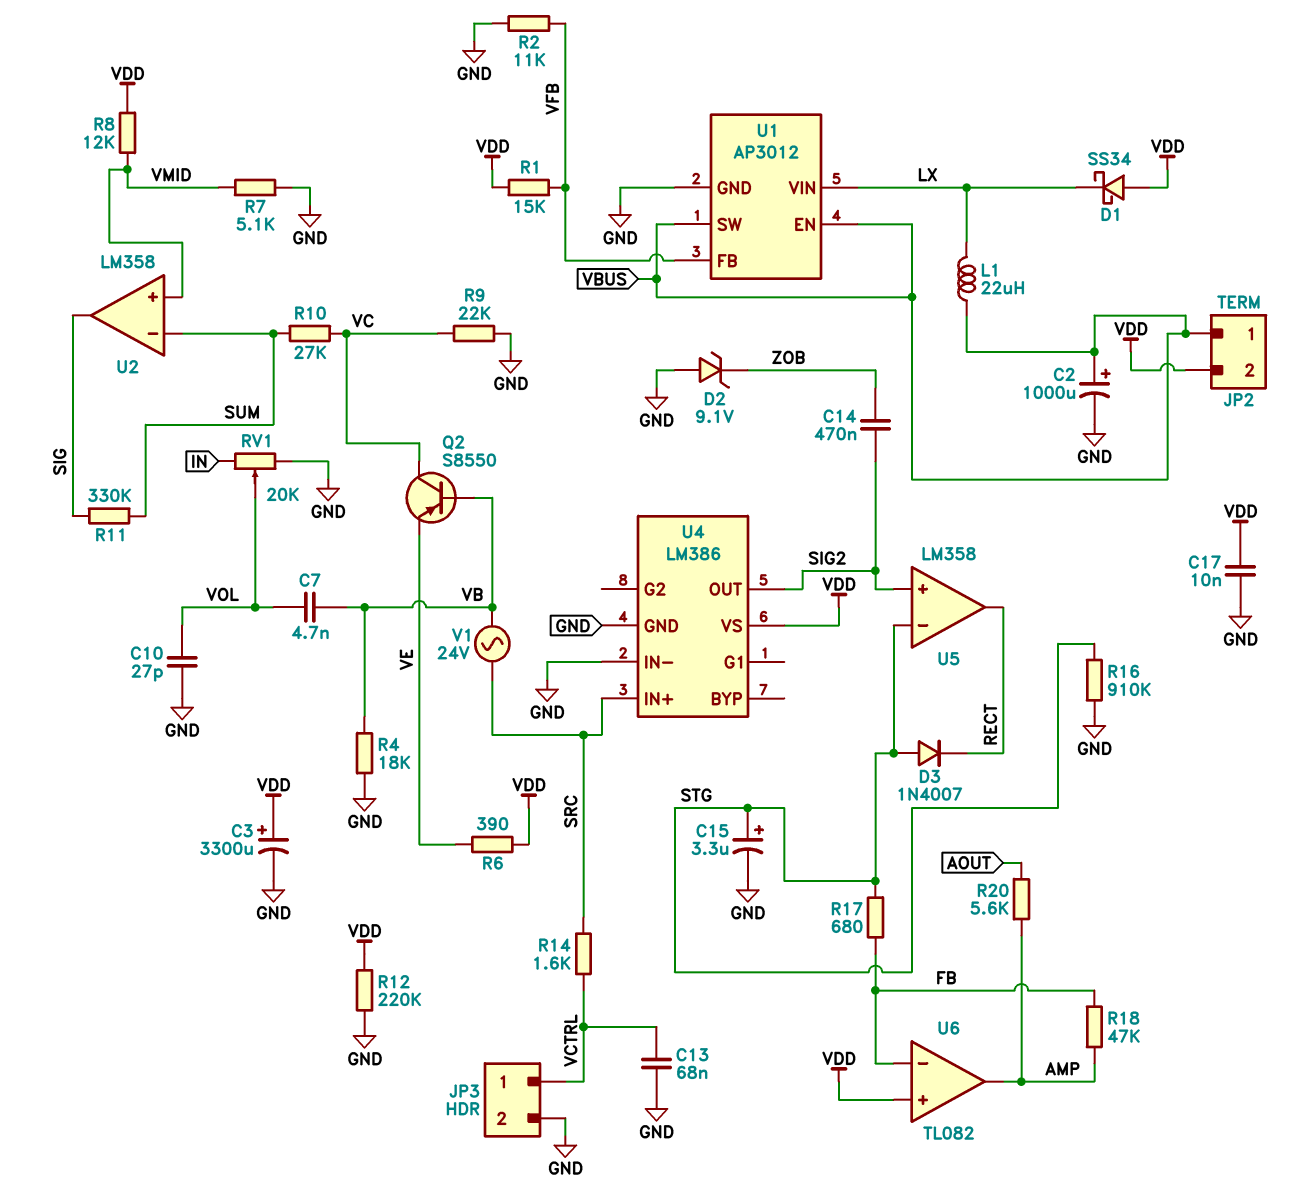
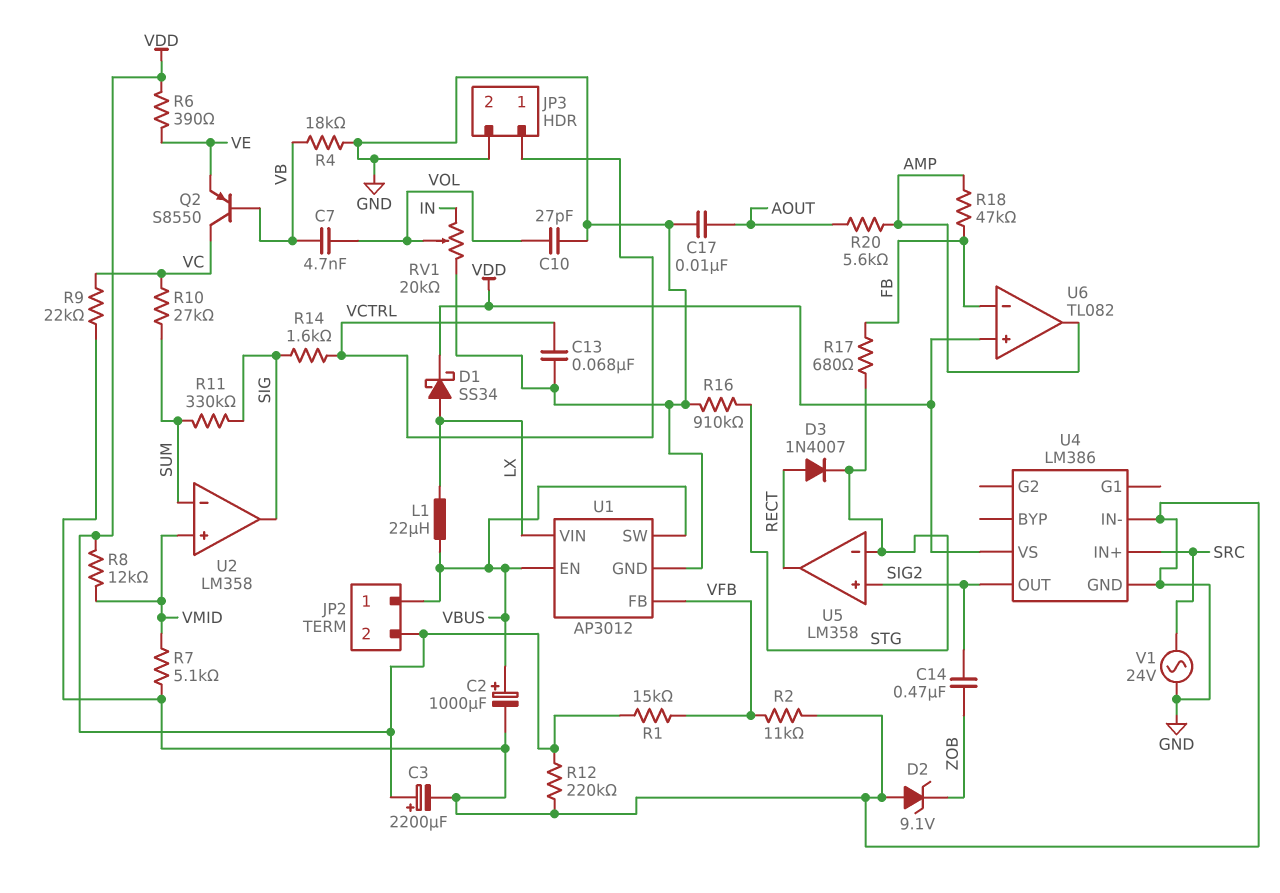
C3: 3300uF (plus VDD, minus GND) -> 2200uF (plus VDD, minus GND)
C15: 3.3uF (plus STG, minus GND) -> none
C17: 10nF (GND, VDD) -> 10nF (AOUT, GND)
D1: schottky SS34 (A VDD, K LX) -> schottky SS34 (A LX, K VDD)
D3: diode 1N4007 (A STG, K RECT) -> diode 1N4007 (A RECT, K STG)
R14: 1.6k (SRC, VCTRL) -> 1.6k (SIG, VCTRL)
V1: AC 24V (SRC, VB) -> AC 24V (GND, SRC)

